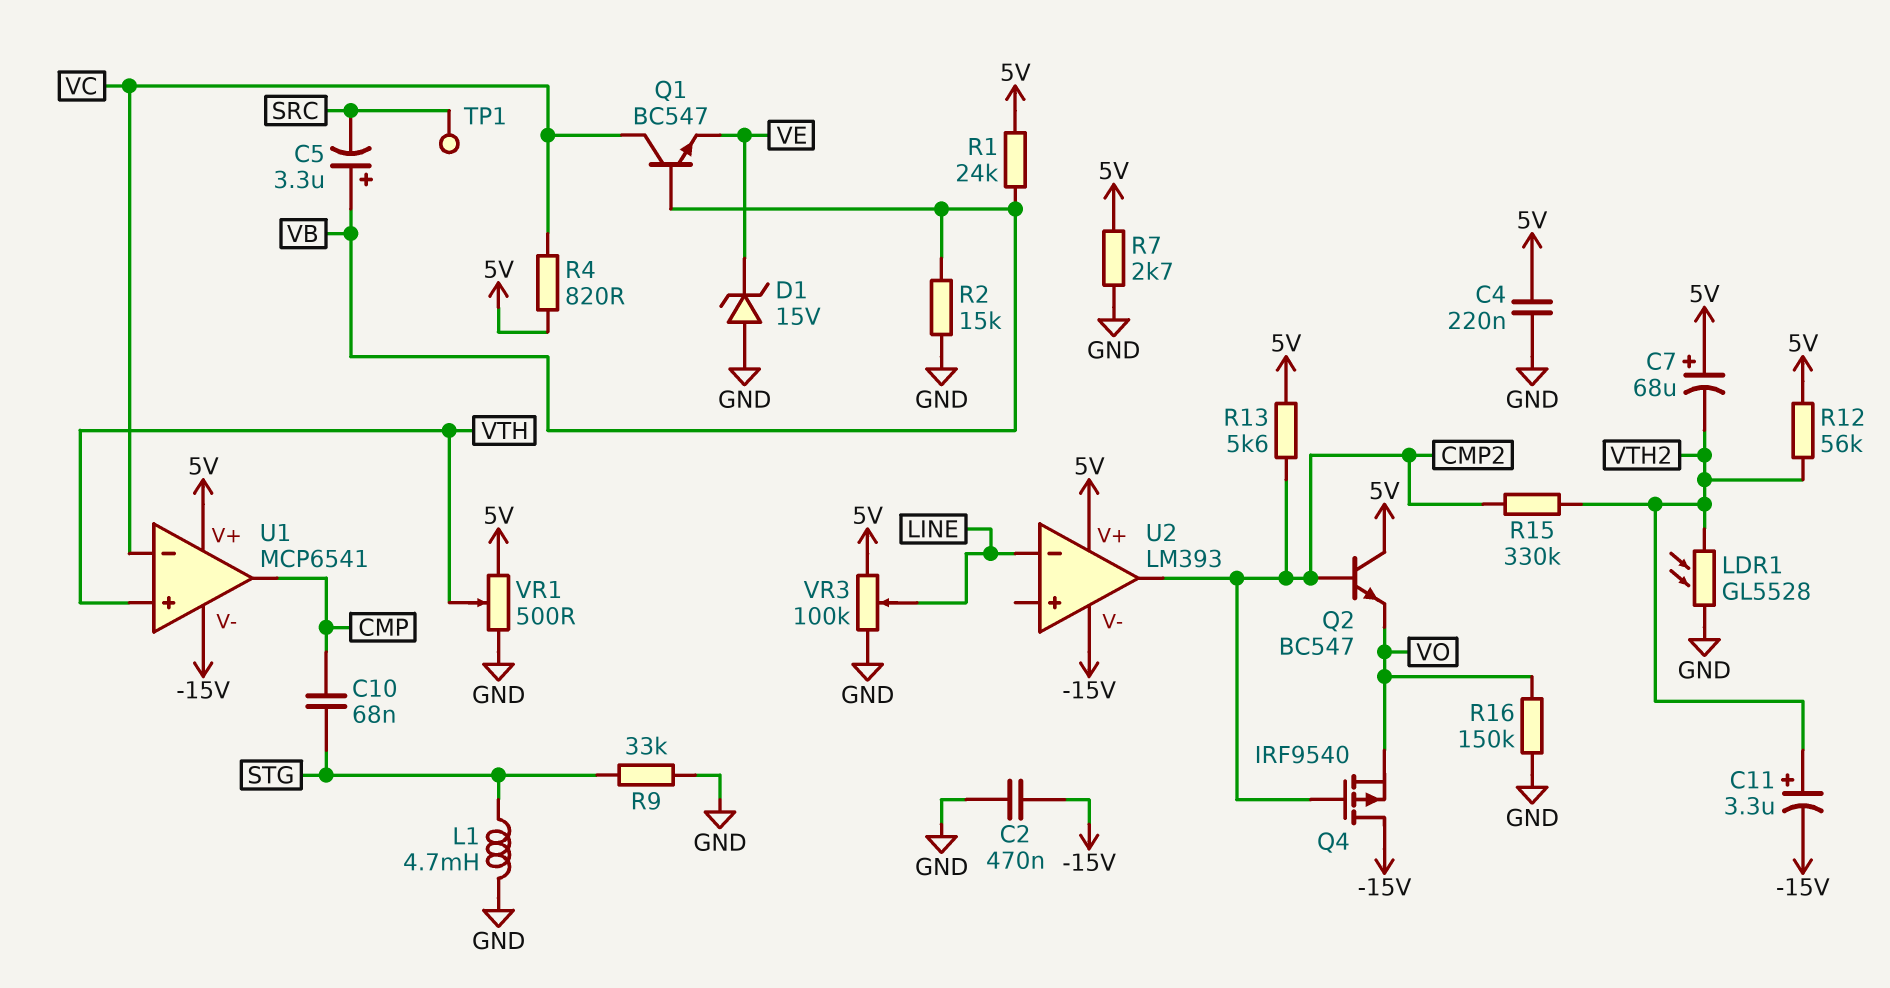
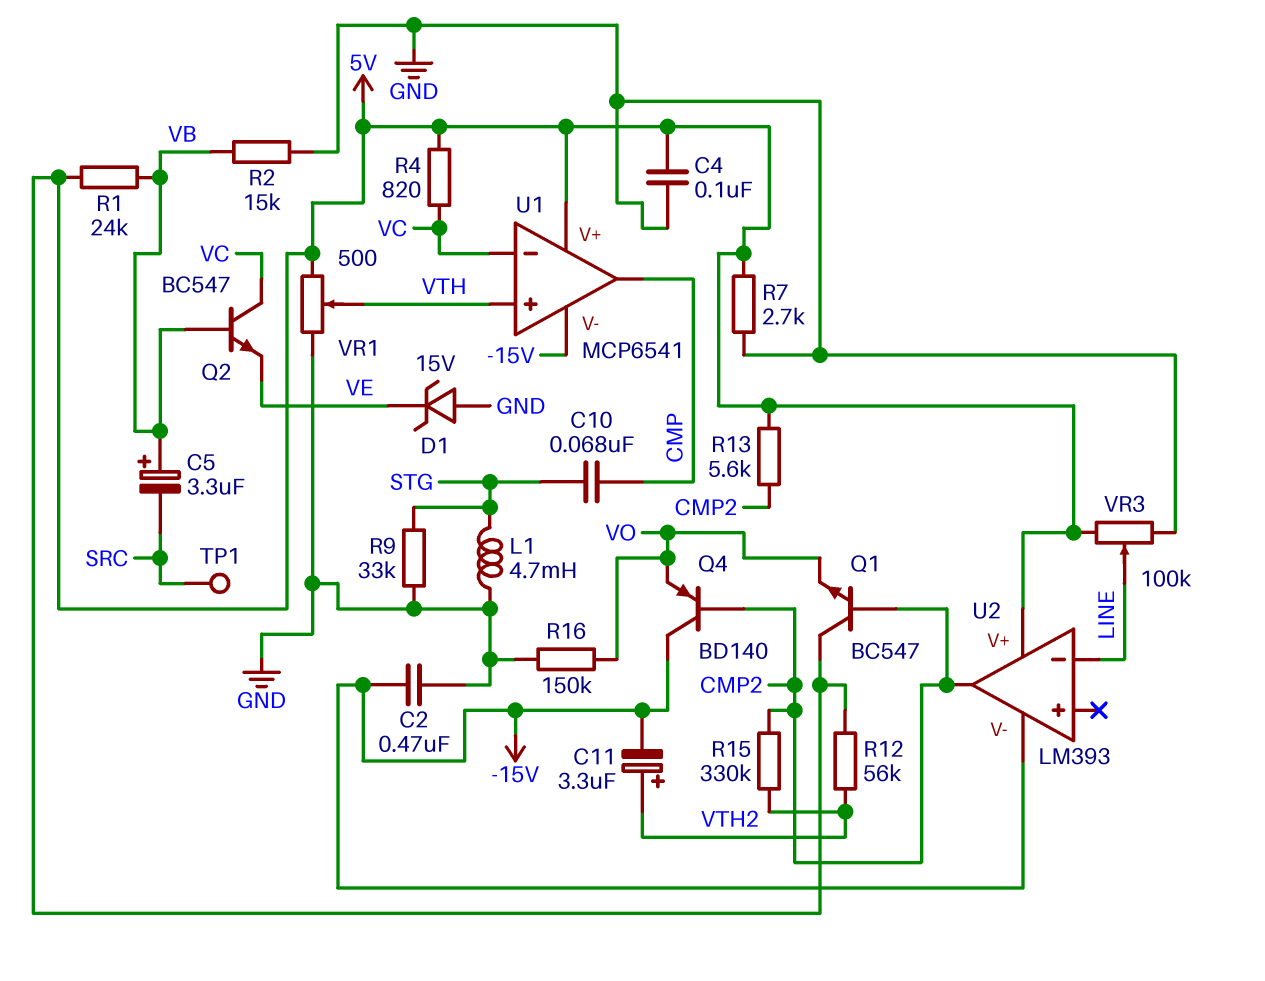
C4: 220nF (5V, GND) -> 100nF (5V, GND)
C7: 68uF (plus 5V, minus VTH2) -> none
LDR1: GL5528 (GND, VTH2) -> none
Q1: NPN BC547 (B VB, C VC, E VE) -> NPN BC547 (B CMP2, C 5V, E VO)
Q2: NPN BC547 (B CMP2, C 5V, E VO) -> NPN BC547 (B VB, C VC, E VE)
Q4: PMOS IRF9540 (G CMP2, D -15V, S VO) -> PNP BD140 (B CMP2, C -15V, E VO)

